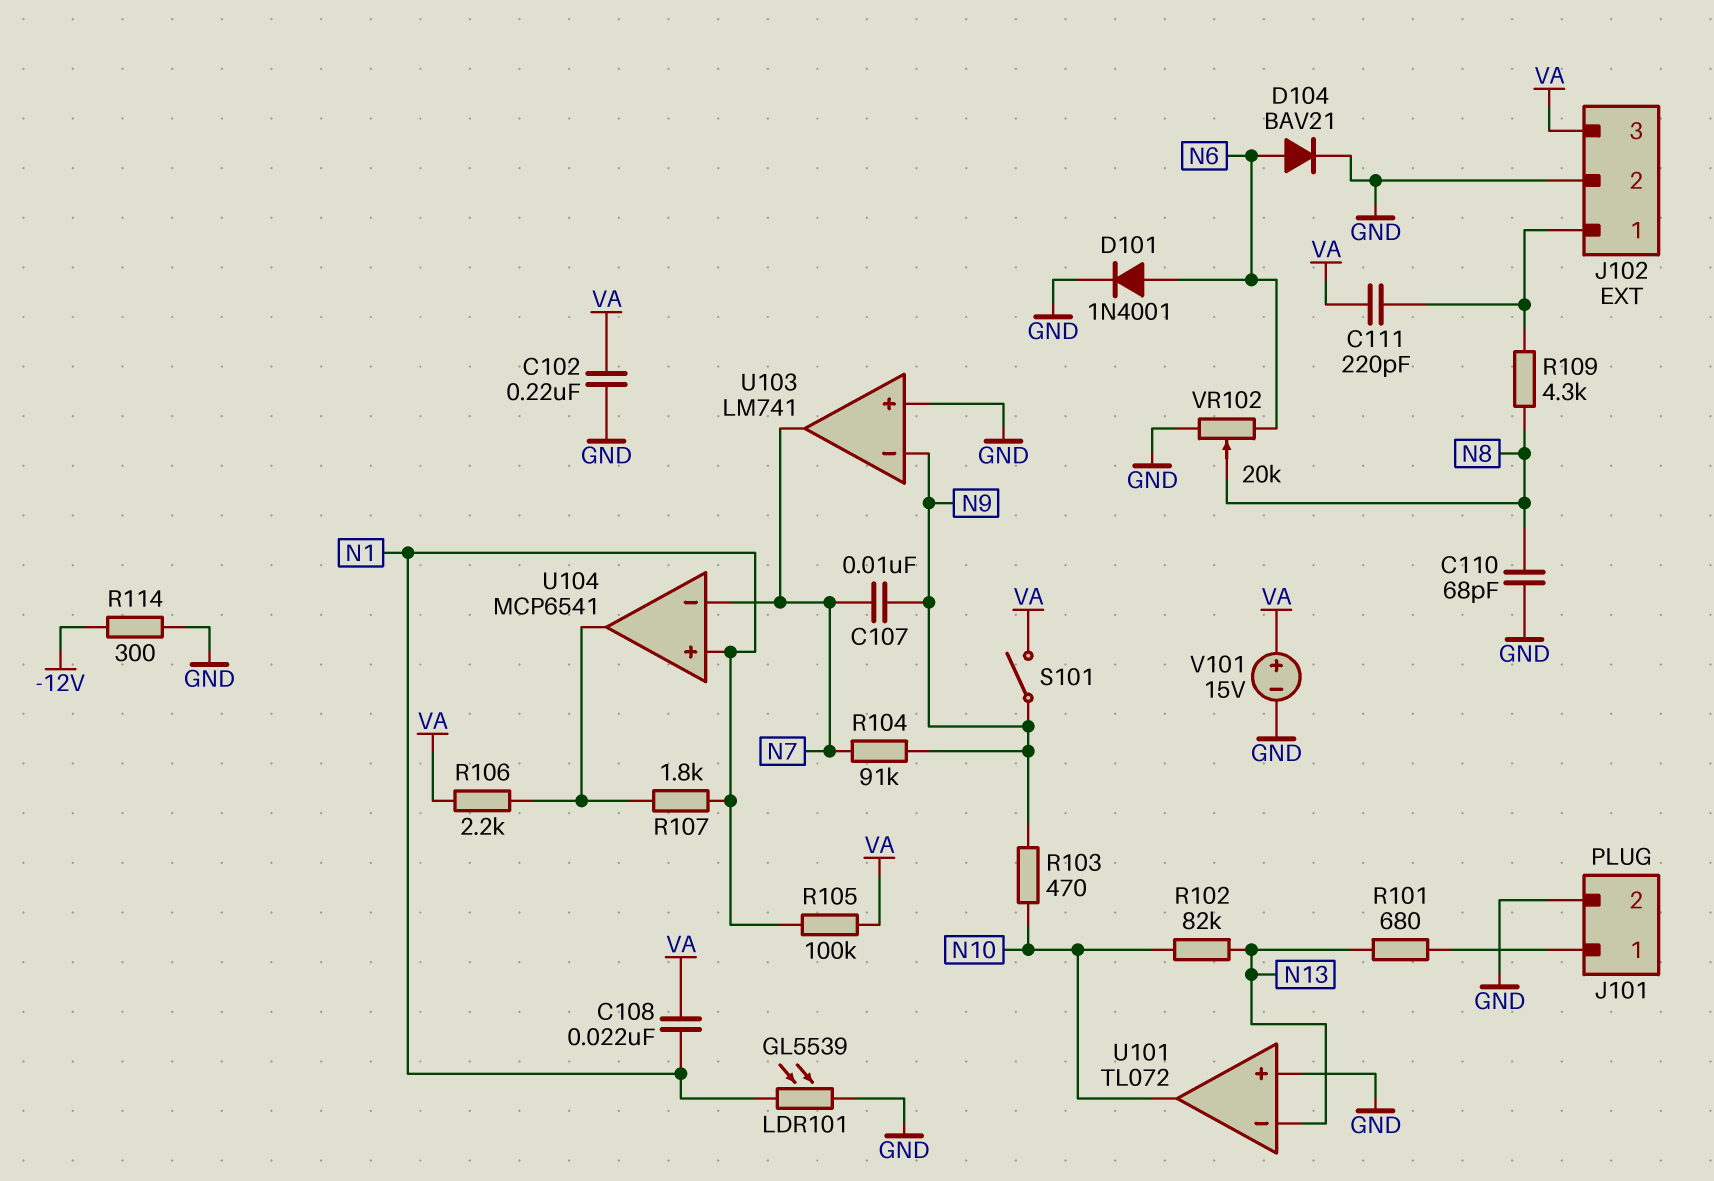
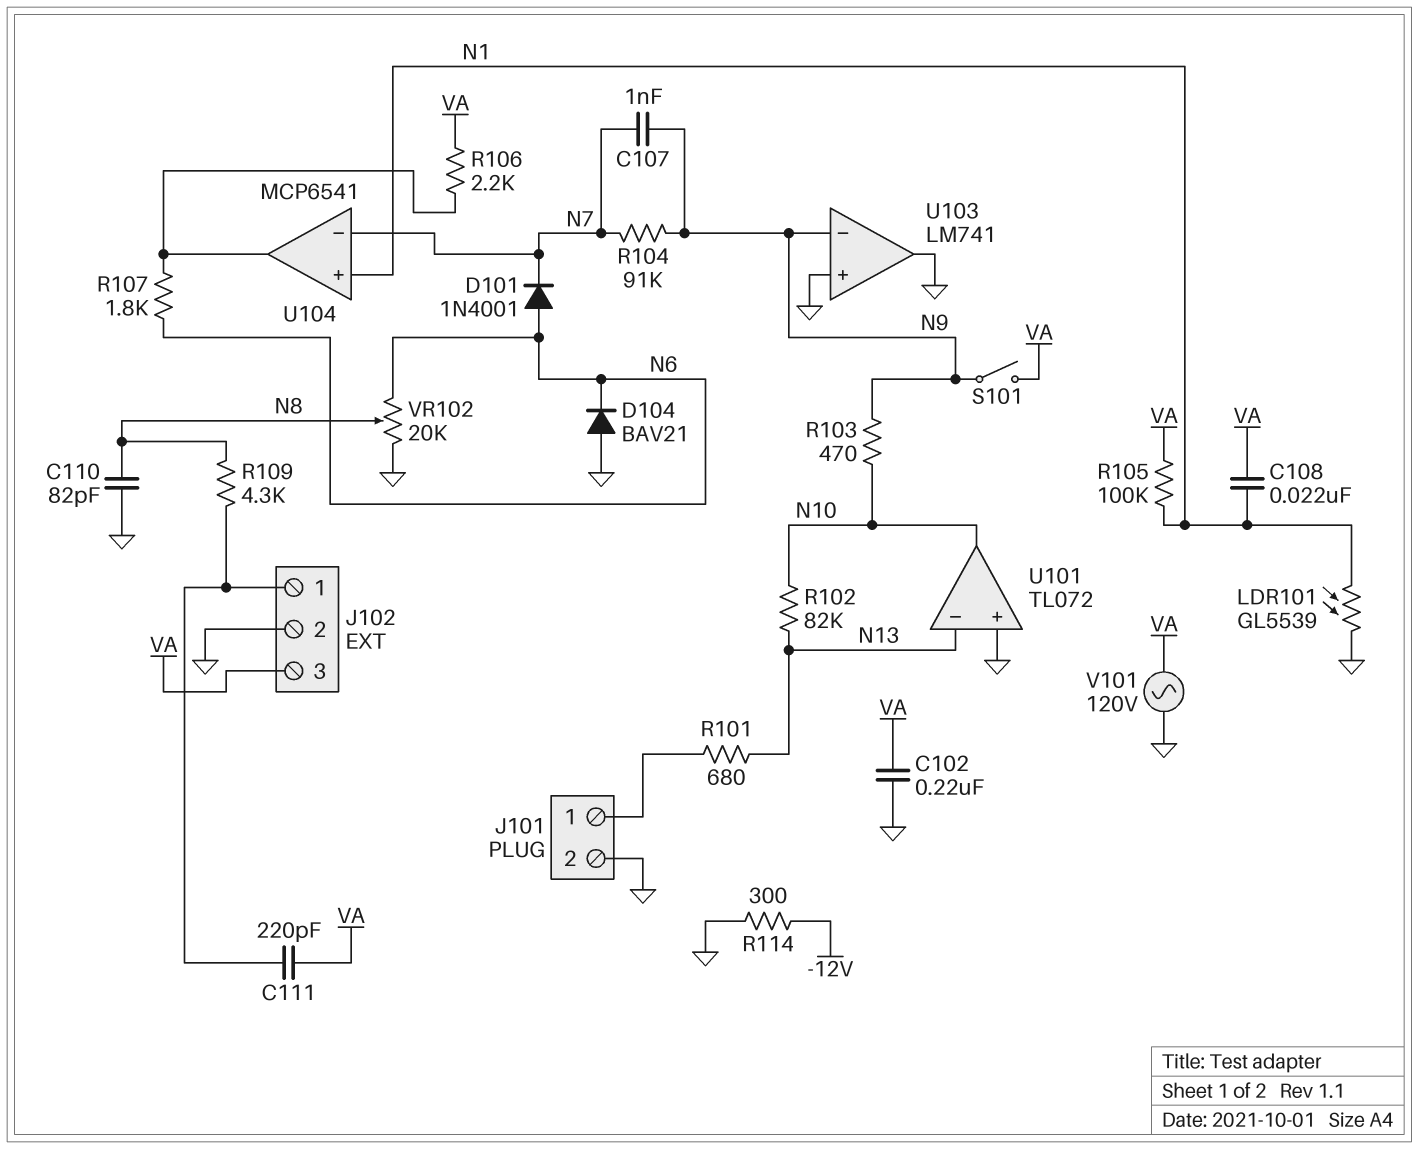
C107: 10nF (N7, N9) -> 1nF (N7, N9)
C110: 68pF (GND, N8) -> 82pF (GND, N8)
D101: diode 1N4001 (A N6, K GND) -> diode 1N4001 (A N6, K N7)
D104: diode BAV21 (A N6, K GND) -> diode BAV21 (A GND, K N6)
R107: 1.8k (N1, U104/out) -> 1.8k (N6, U104/out)
U103 pin out: N7 -> GND
V101: 15V (plus VA, minus GND) -> AC 120V (GND, VA)

